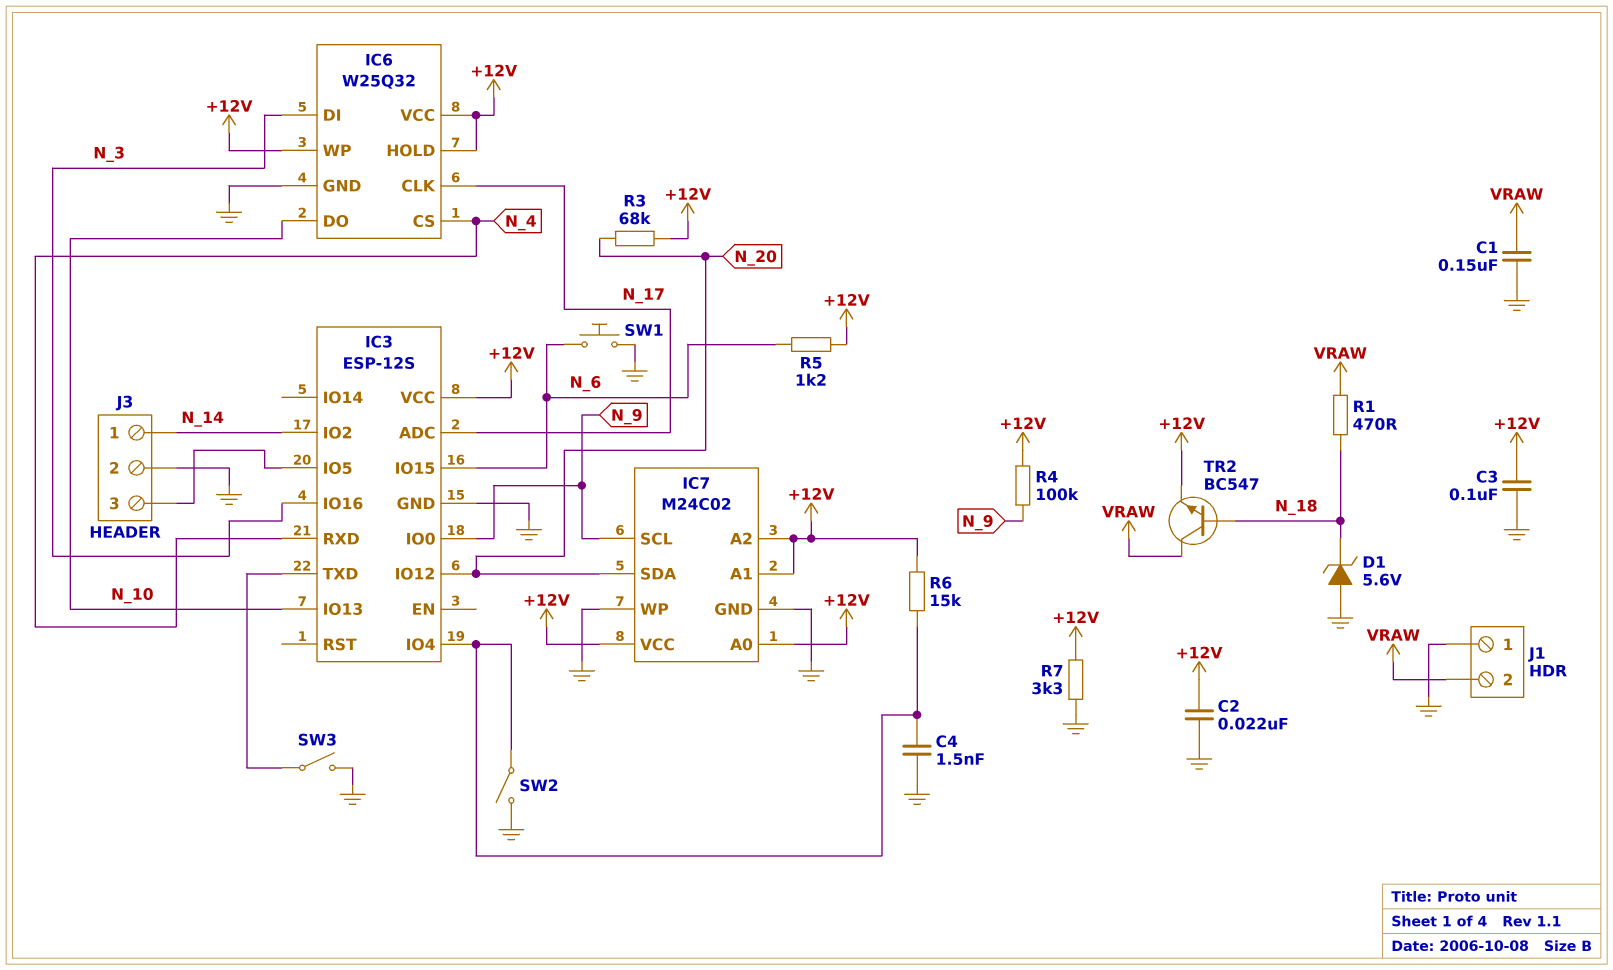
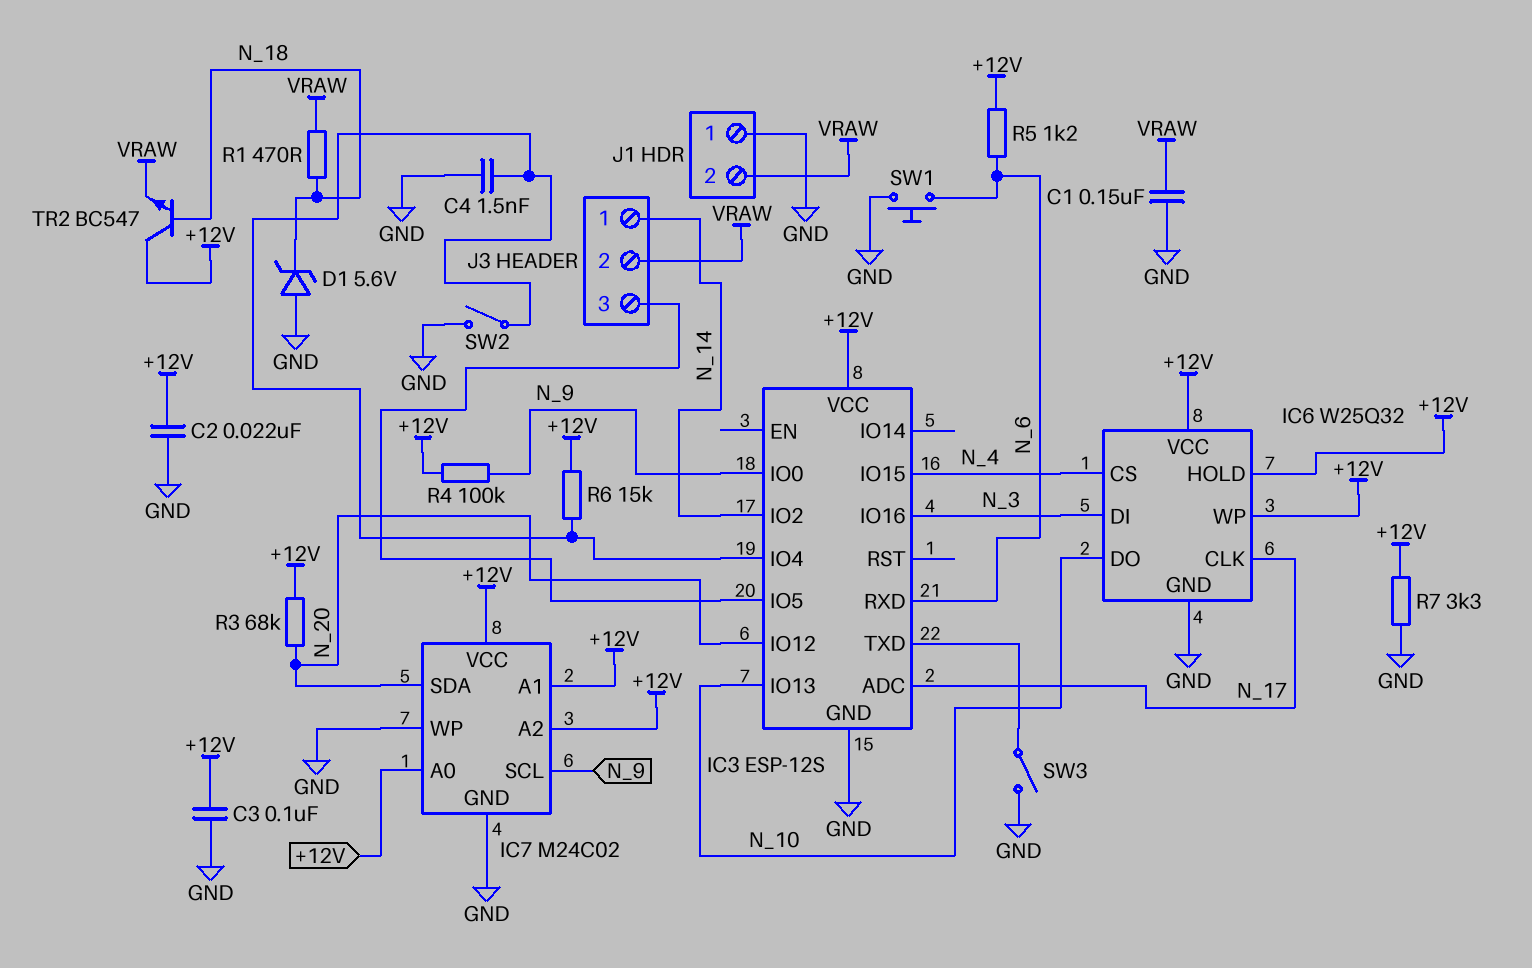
IC3 pin IO15: N_6 -> N_4
IC3 pin RXD: N_4 -> N_6
J3 pin 2: GND -> VRAW
TR2: NPN BC547 (B N_18, C VRAW, E +12V) -> NPN BC547 (B N_18, C +12V, E VRAW)

